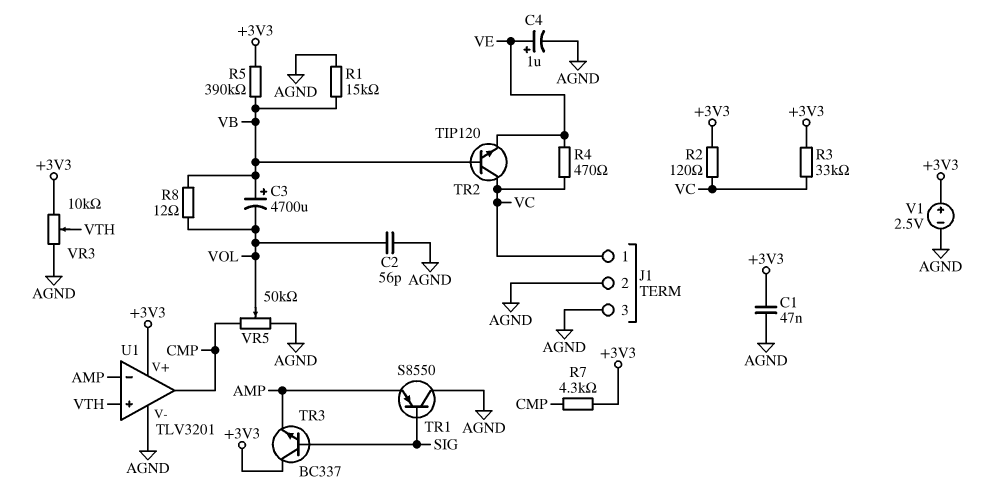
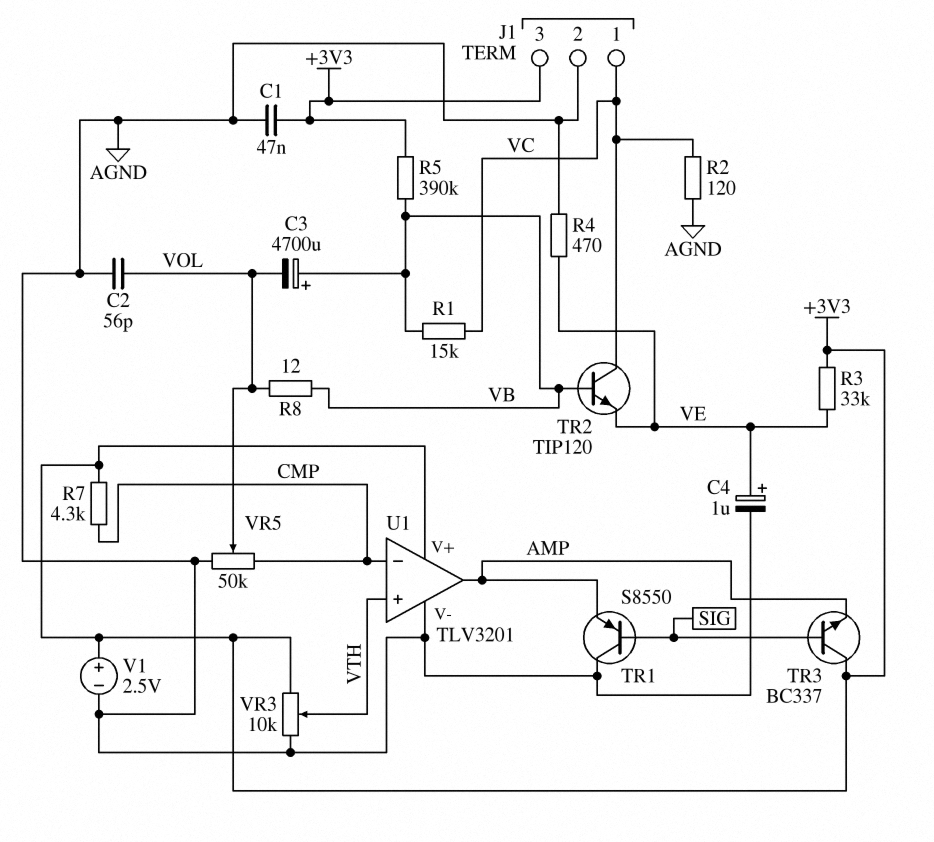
J1 pin 3: AGND -> +3V3
R1: 15k (AGND, VB) -> 15k (VB, VC)
R2: 120 (+3V3, VC) -> 120 (AGND, VC)
R3: 33k (+3V3, VC) -> 33k (+3V3, VE)
R4: 470 (VC, VE) -> 470 (AGND, VE)
U1 pin in-: AMP -> CMP
U1 pin out: CMP -> AMP

